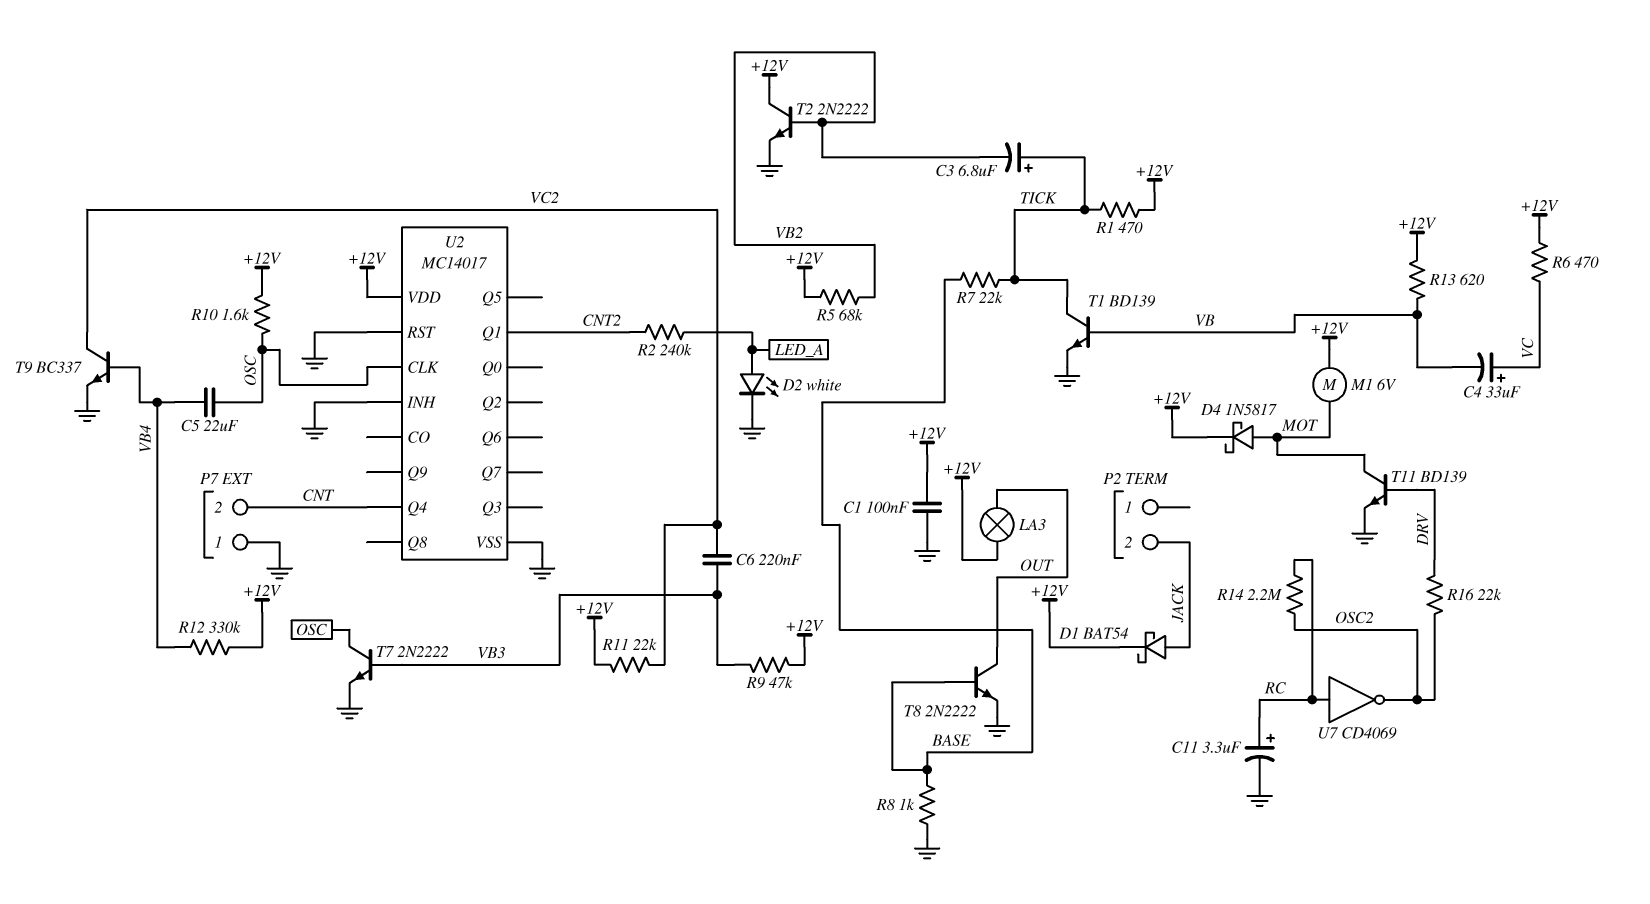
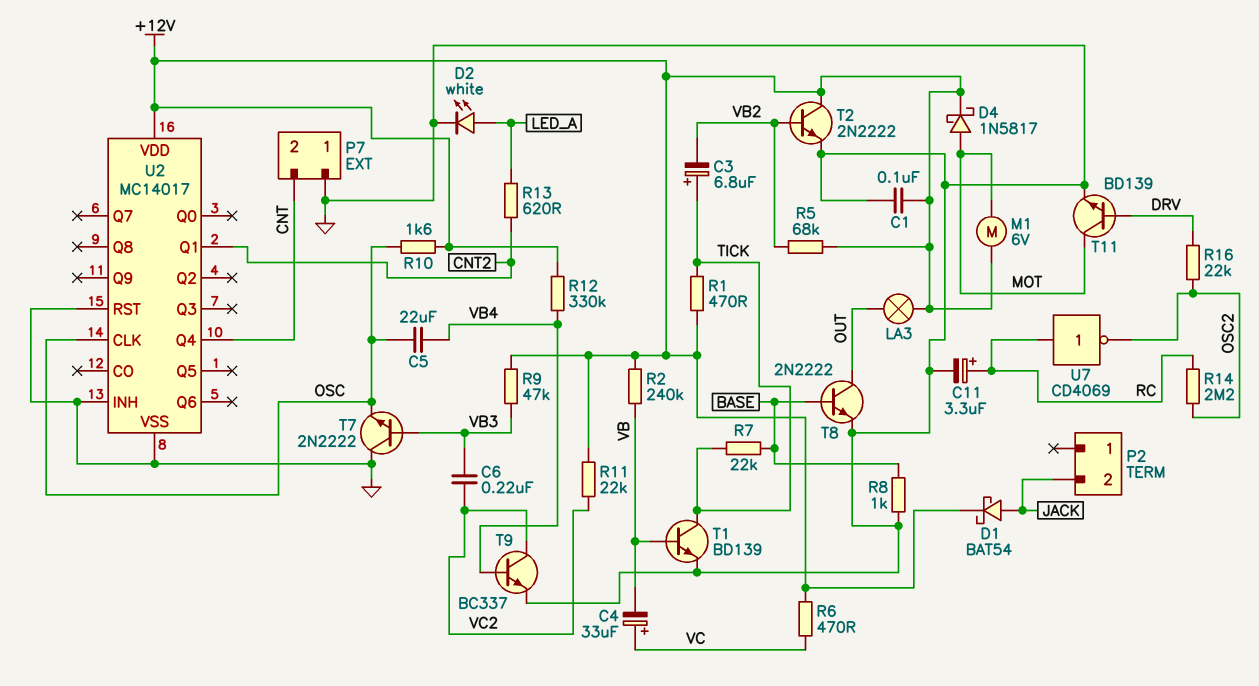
R2: 240k (CNT2, LED_A) -> 240k (+12V, VB)
R13: 620 (+12V, VB) -> 620 (CNT2, LED_A)
T7: NPN 2N2222 (B VB3, C OSC, E GND) -> NPN 2N2222 (B VB3, C GND, E OSC)

